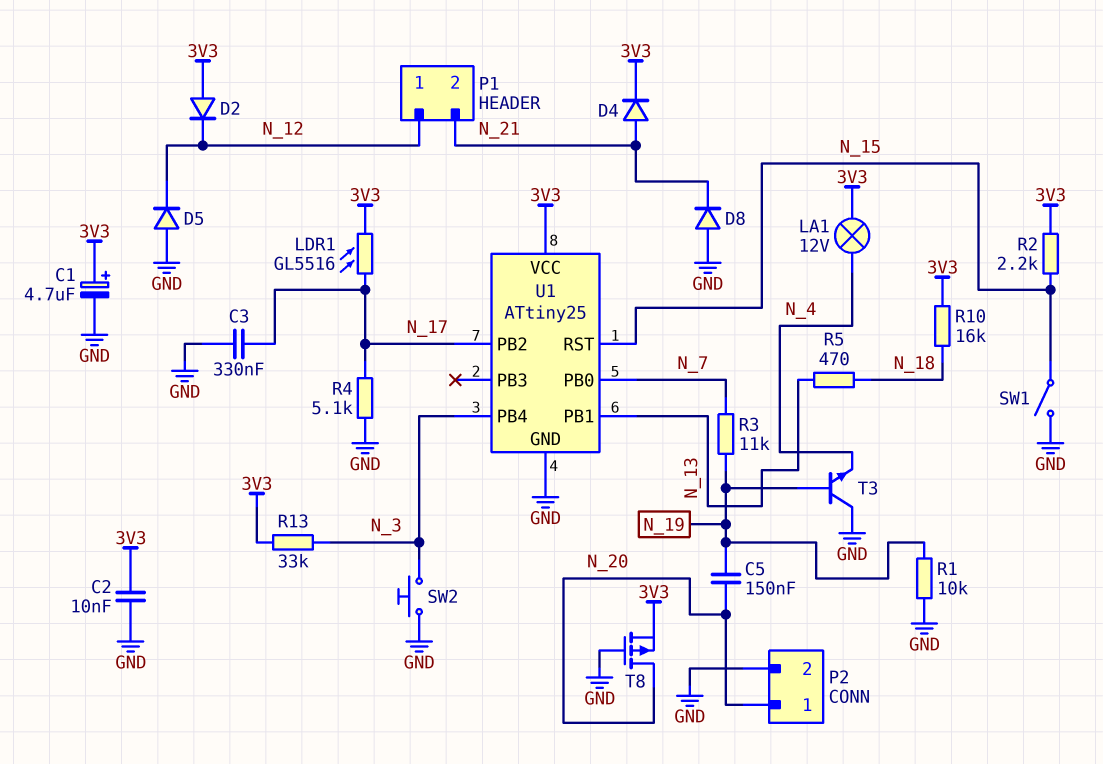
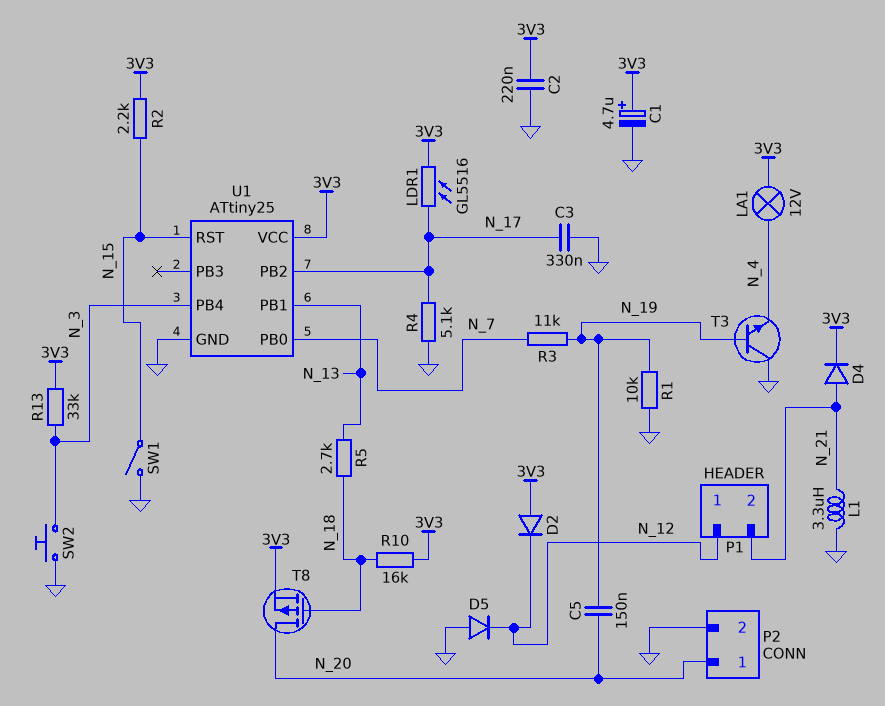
C2: 10nF (3V3, GND) -> 220nF (3V3, GND)
D8: diode (A GND, K N_21) -> none
L1: none -> 3.3uH (GND, N_21)
R5: 470 (N_13, N_18) -> 2.7k (N_13, N_18)
T8: PMOS (G GND, D N_20, S 3V3) -> PMOS (G N_18, D N_20, S 3V3)

